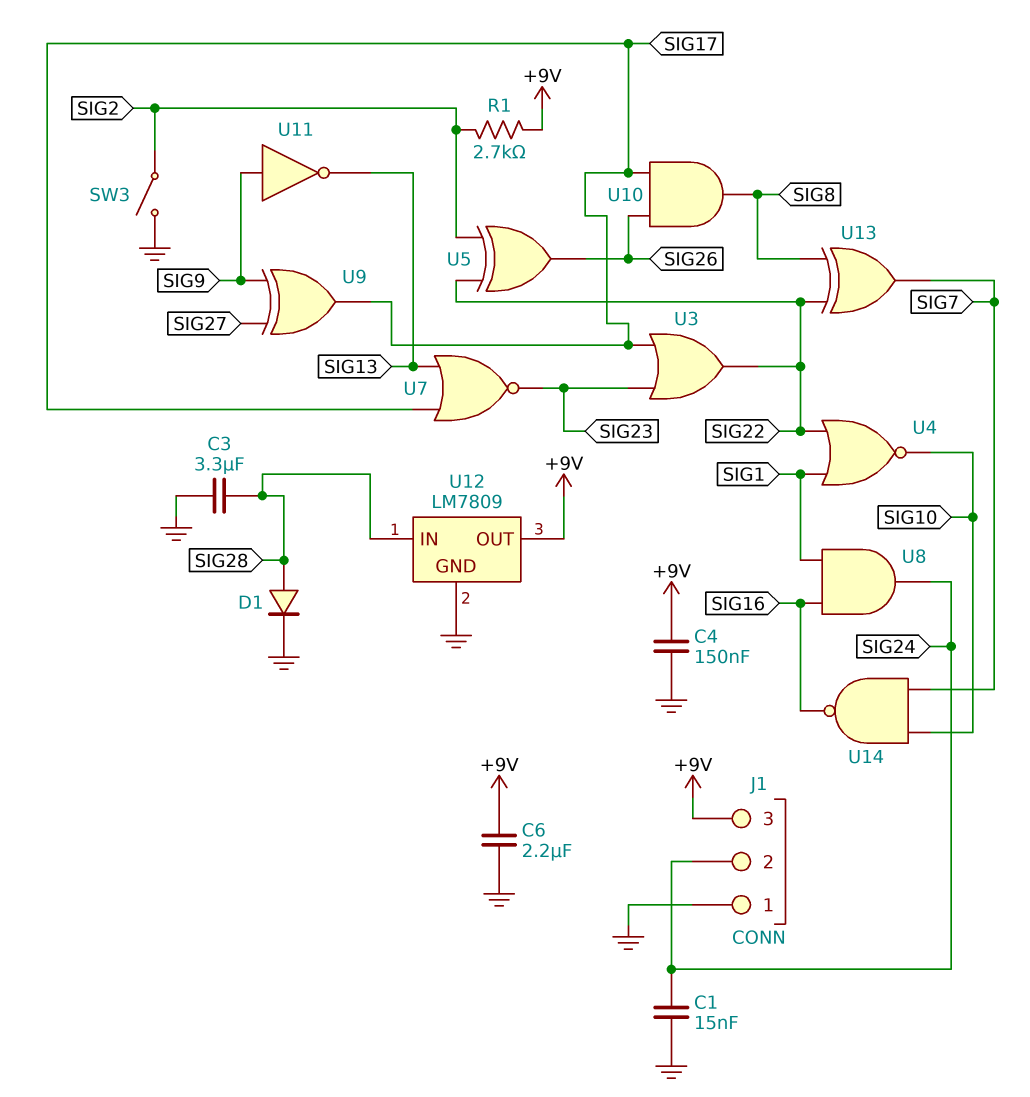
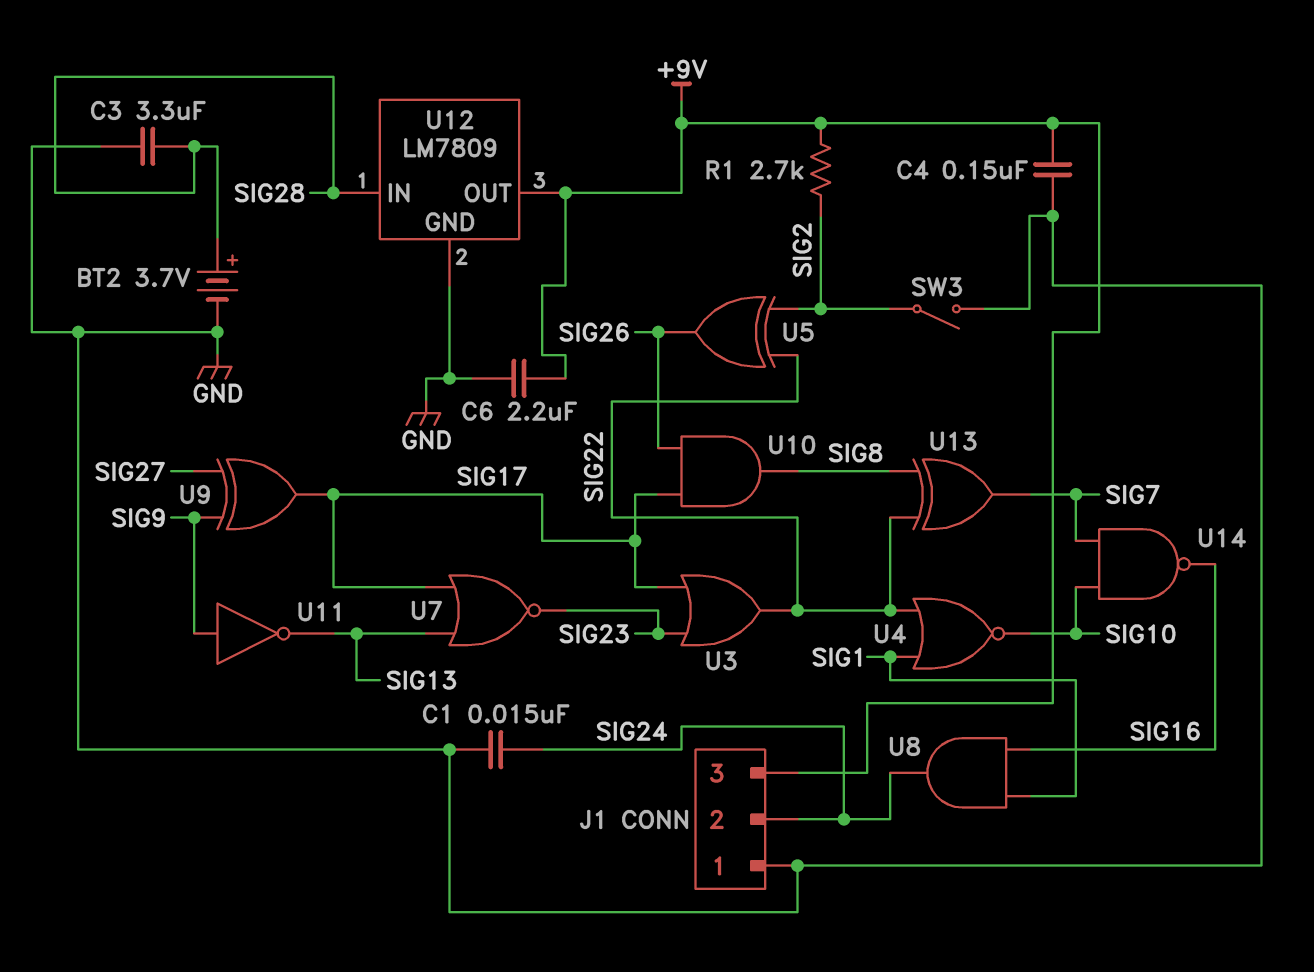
BT2: none -> 3.7V (plus SIG28, minus GND)
D1: diode (A SIG28, K GND) -> none

